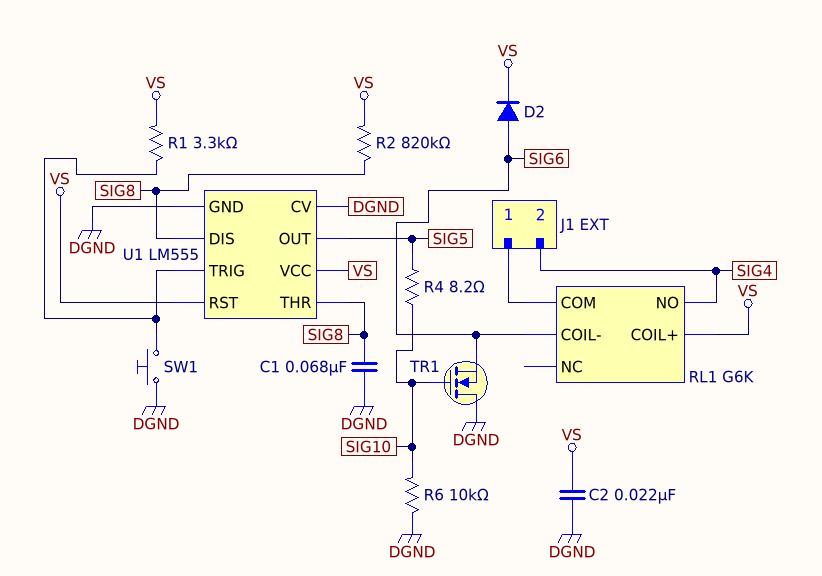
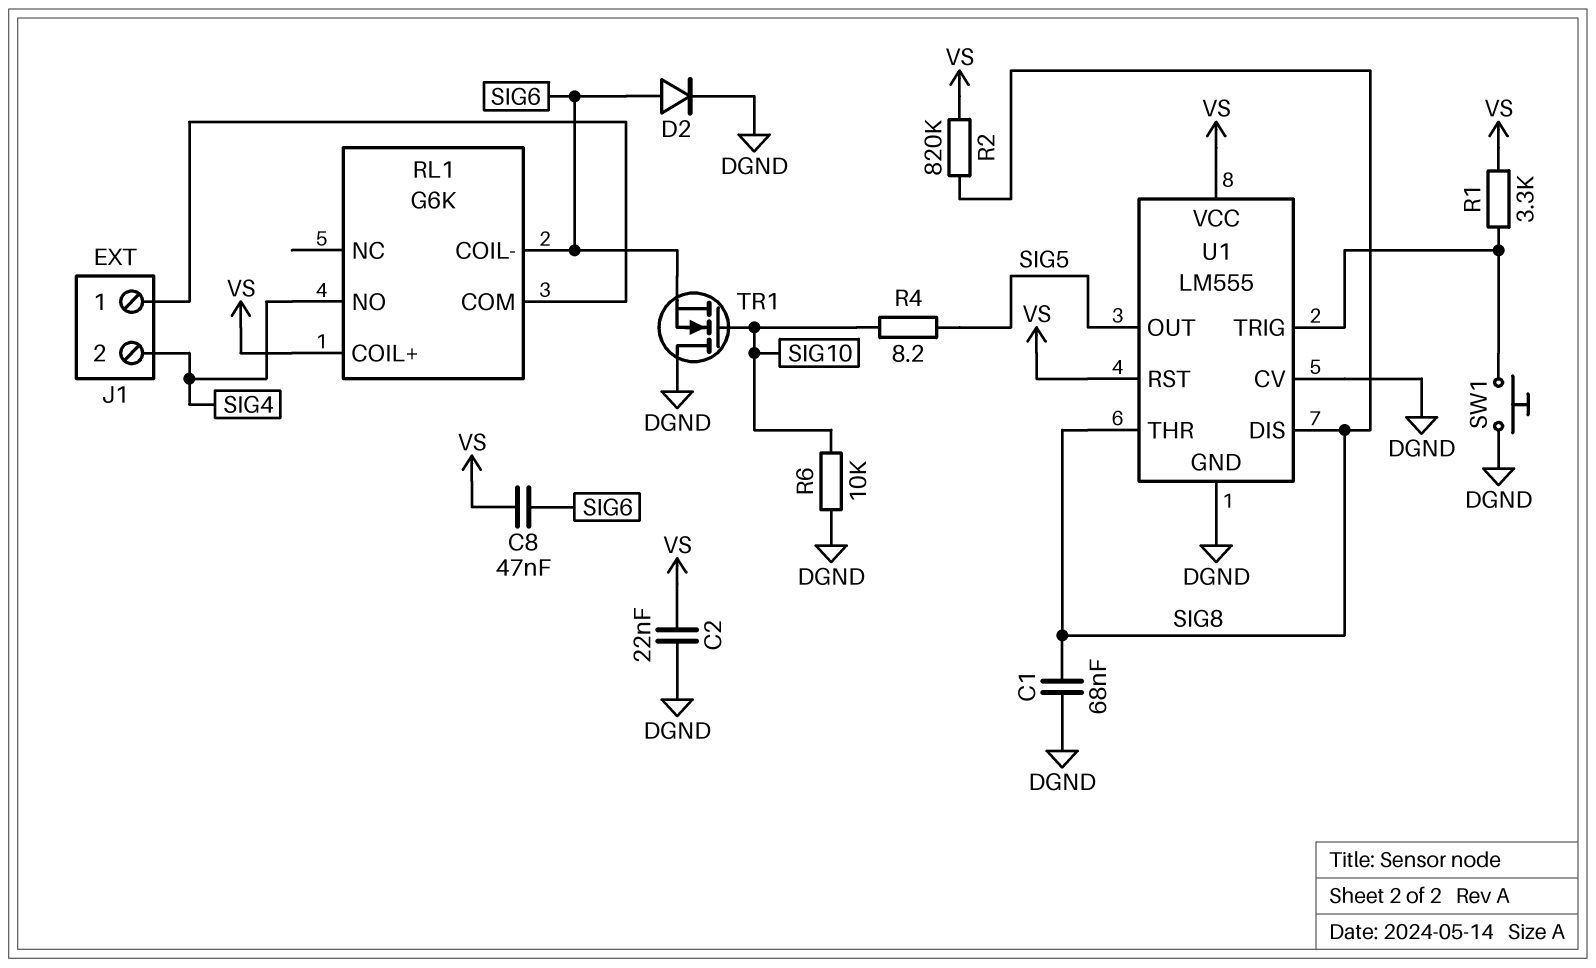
C8: none -> 47nF (SIG6, VS)
D2: diode (A SIG6, K VS) -> diode (A SIG6, K DGND)

